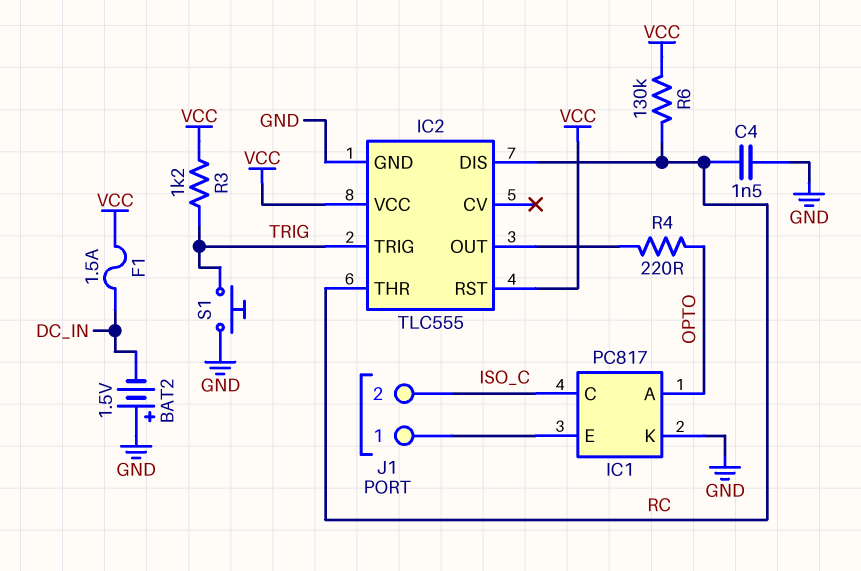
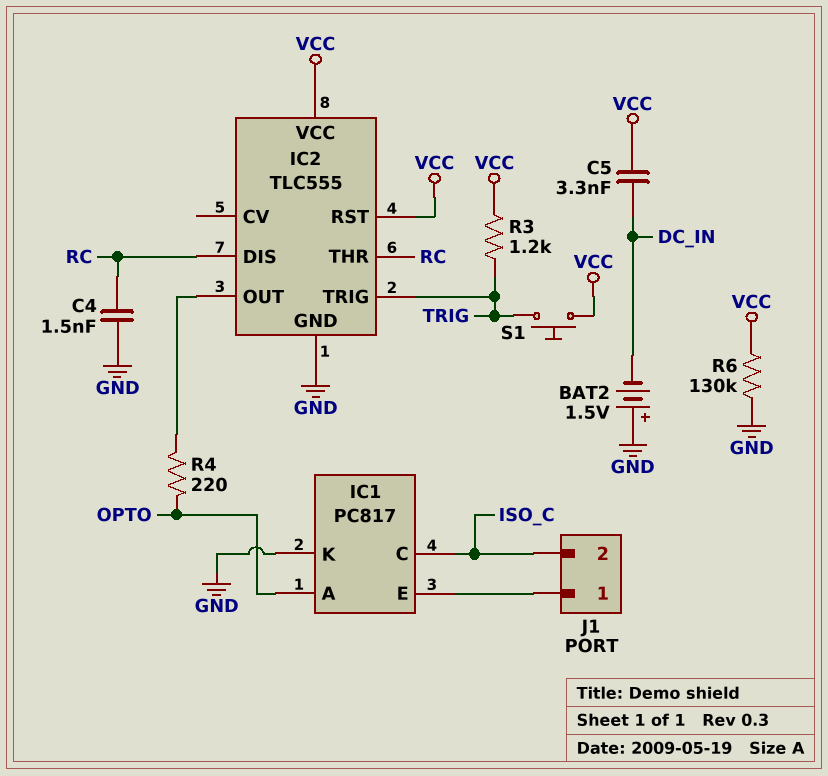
C5: none -> 3.3nF (DC_IN, VCC)
F1: 1.5A (DC_IN, VCC) -> none
R6: 130k (RC, VCC) -> 130k (GND, VCC)
S1: button (GND, TRIG) -> button (TRIG, VCC)

